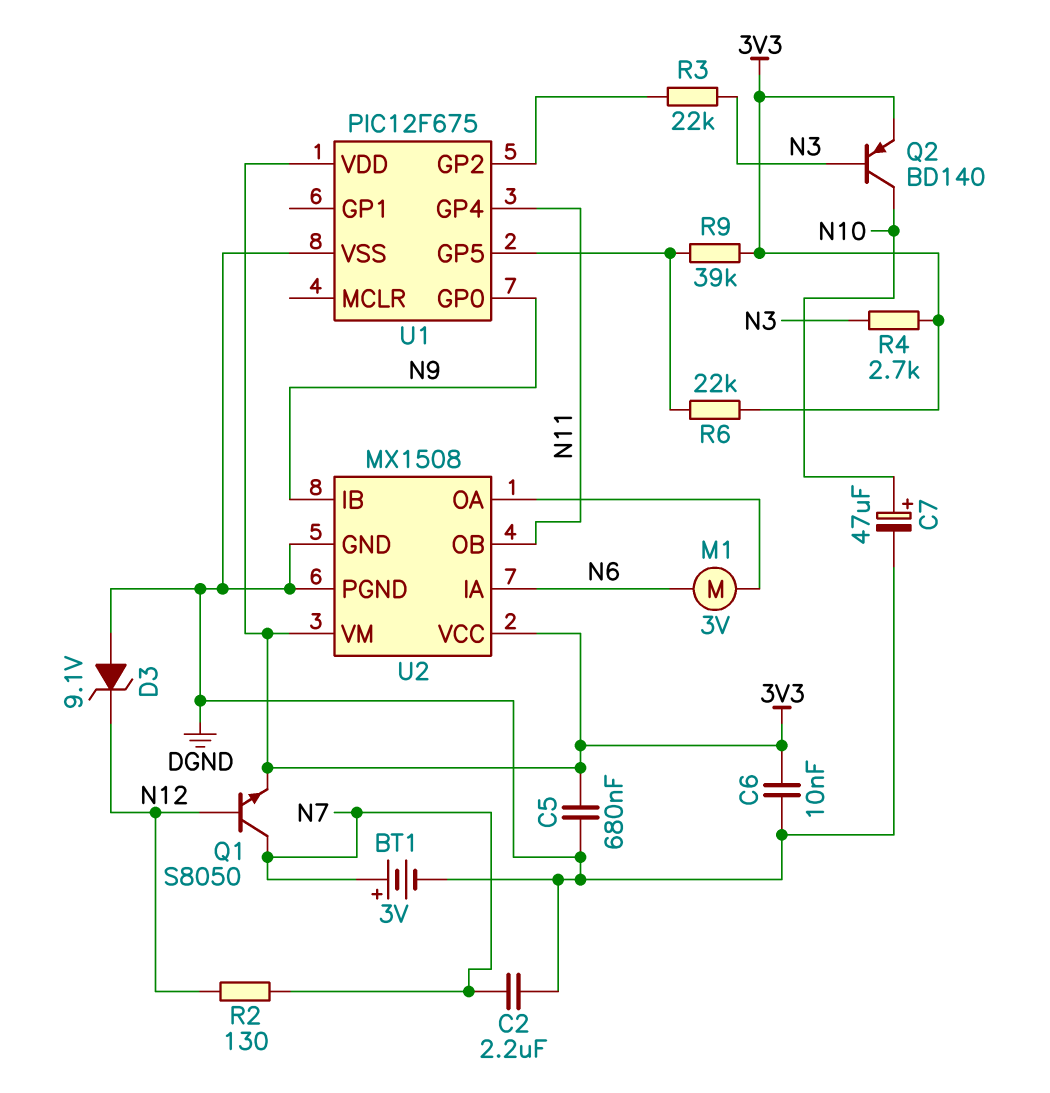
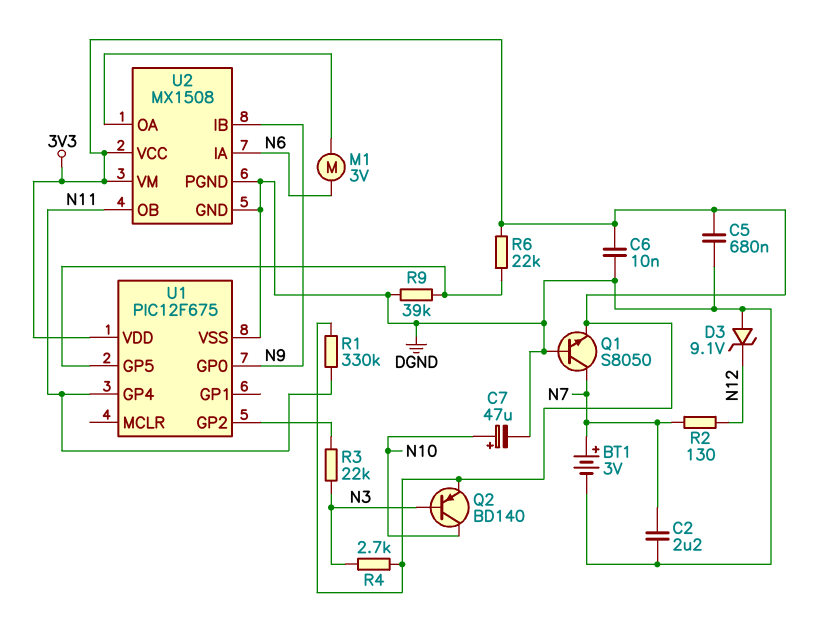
Q1: NPN S8050 (B N12, C N7, E 3V3) -> NPN S8050 (B DGND, C N7, E 3V3)
R1: none -> 330k (3V3, N11)
R9: 39k (3V3, U1/GP5) -> 39k (DGND, U1/GP5)

